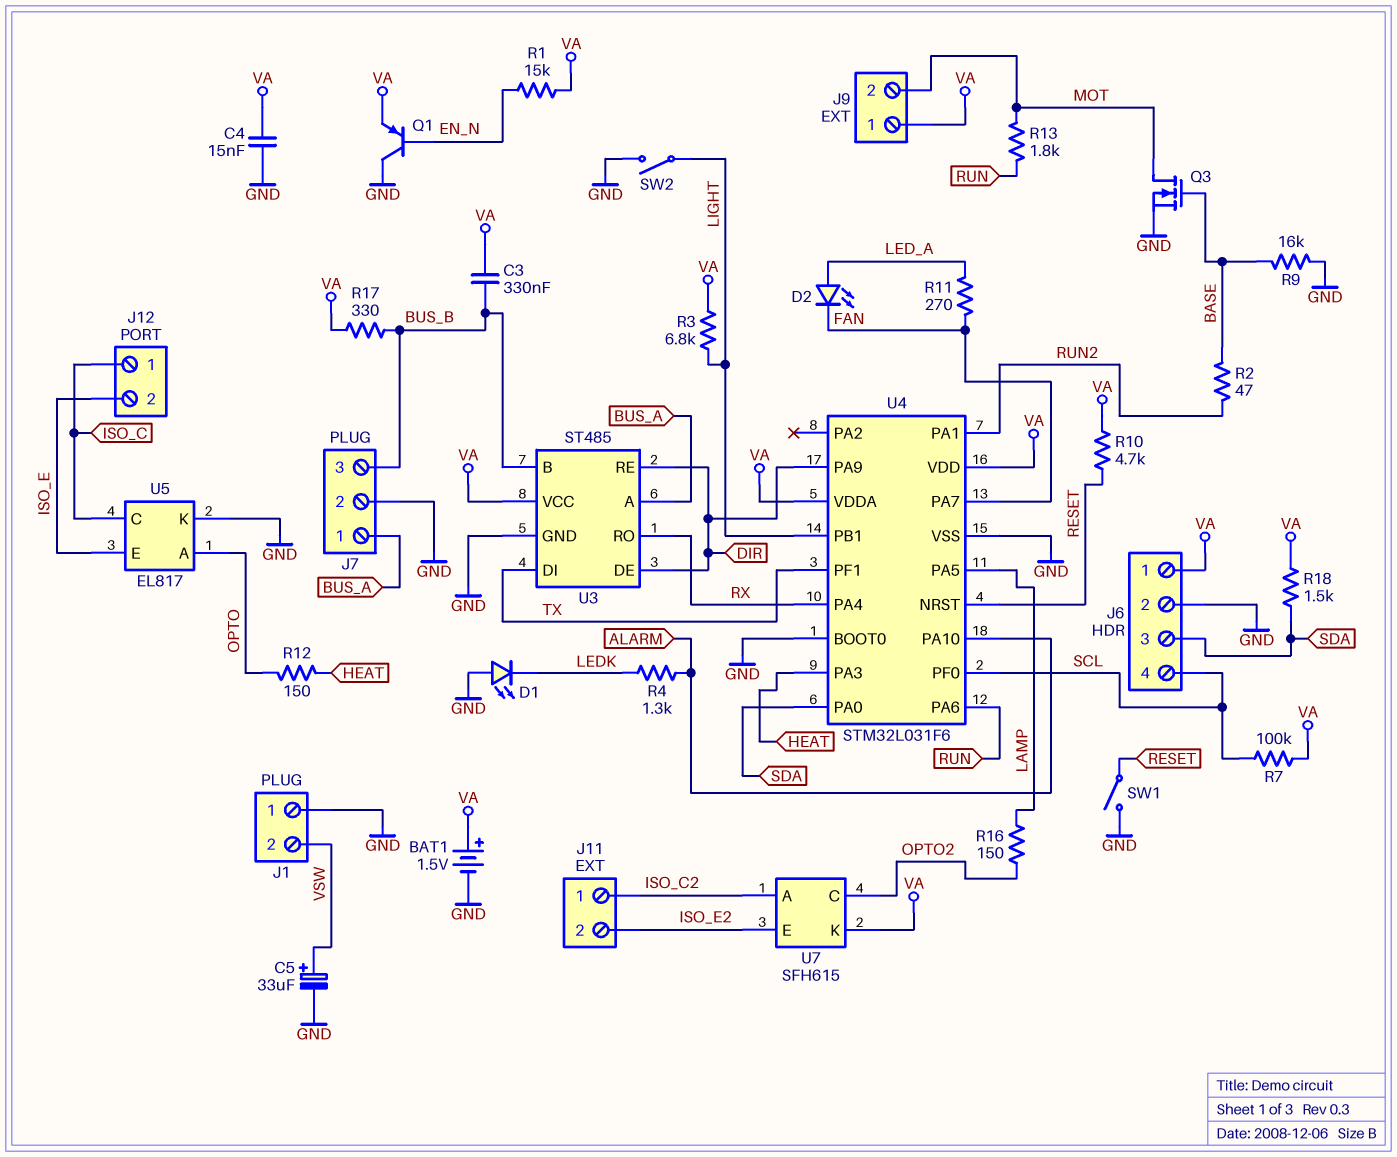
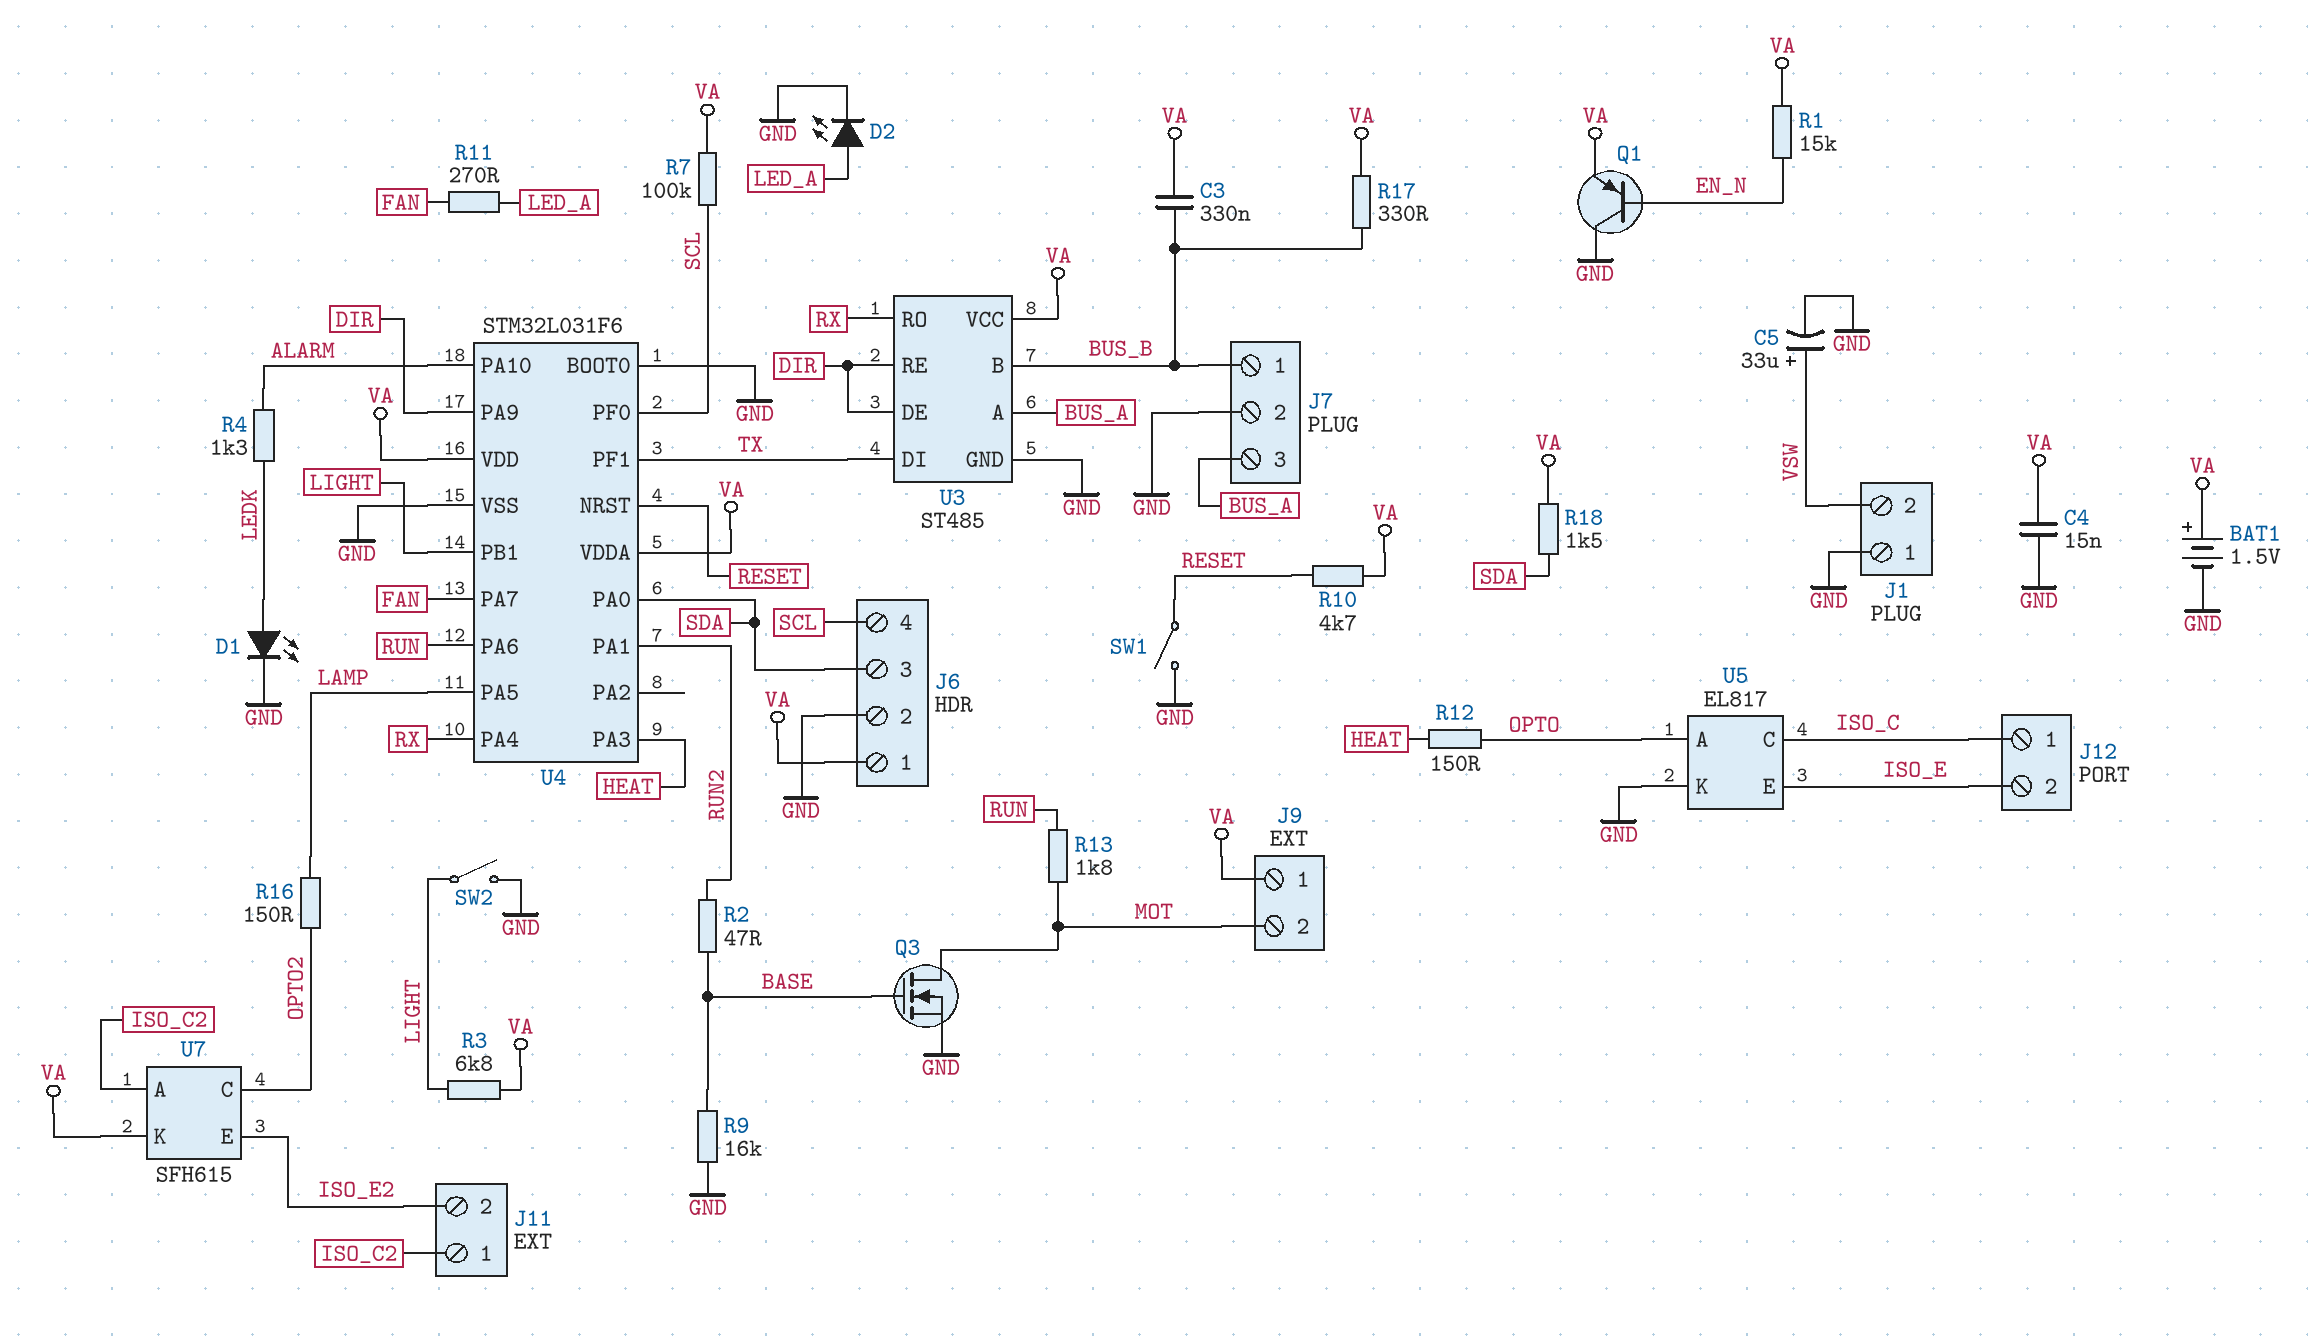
D1: LED (A GND, K LEDK) -> LED (A LEDK, K GND)
D2: LED (A LED_A, K FAN) -> LED (A LED_A, K GND)
J7 pin 1: BUS_A -> BUS_B
J7 pin 3: BUS_B -> BUS_A

